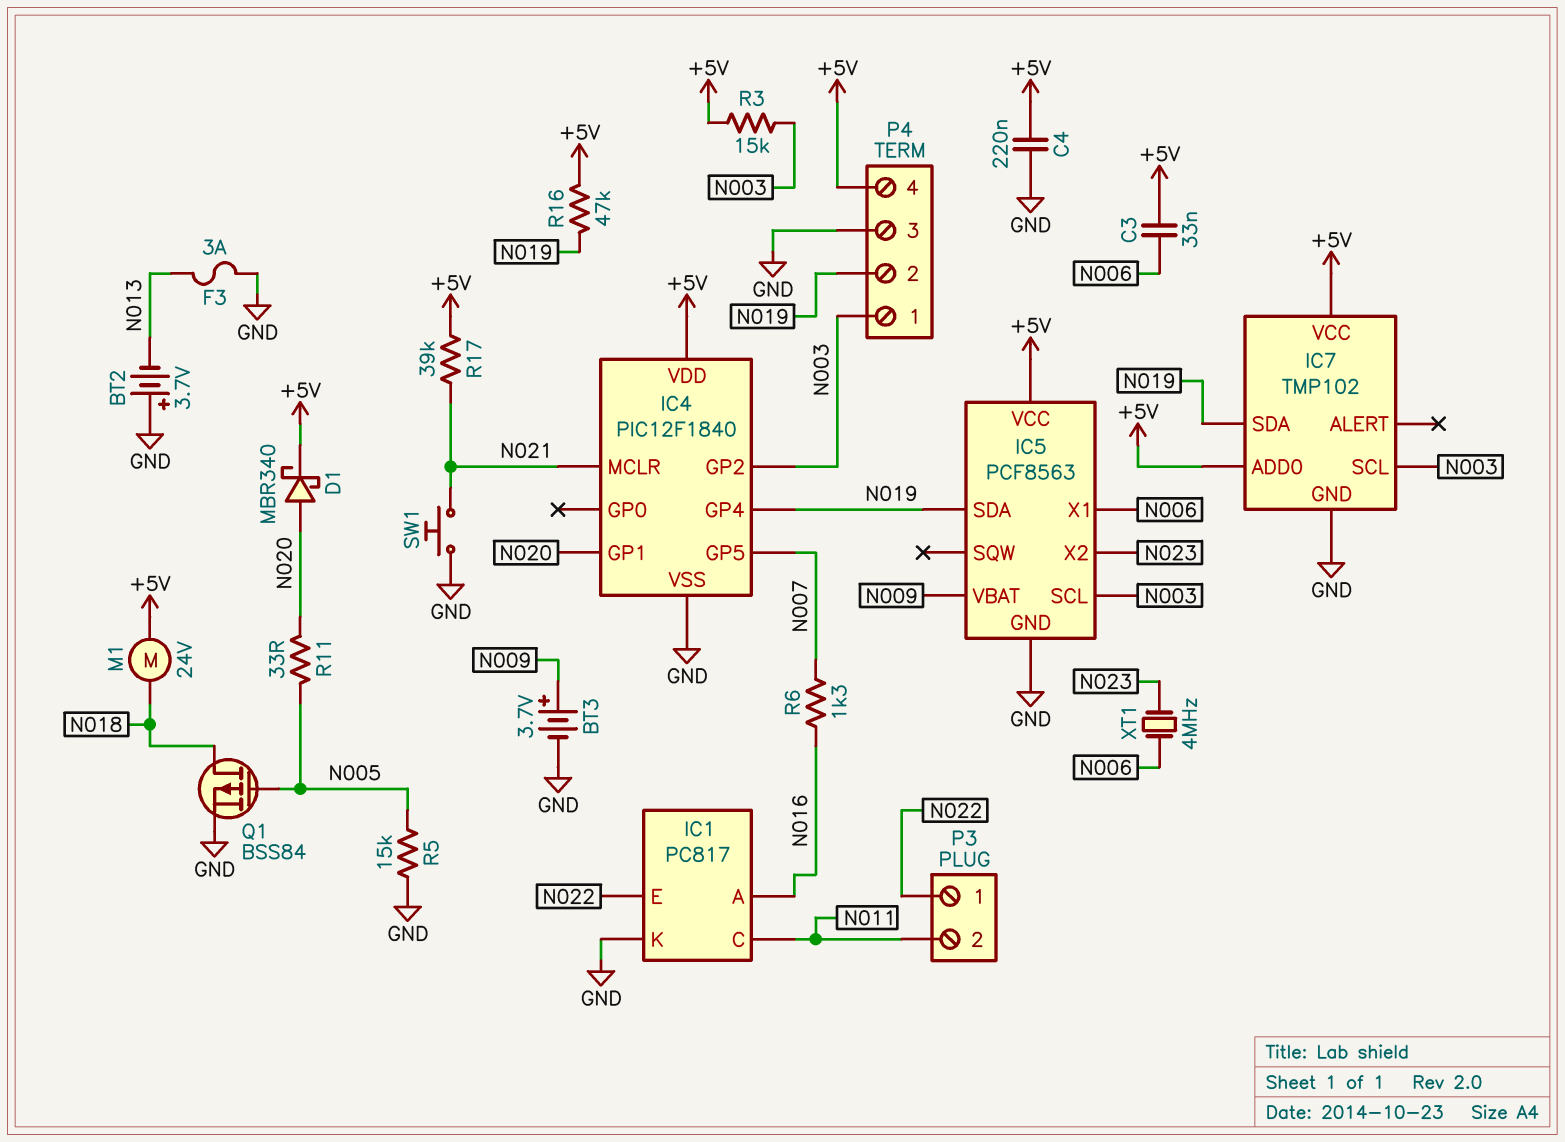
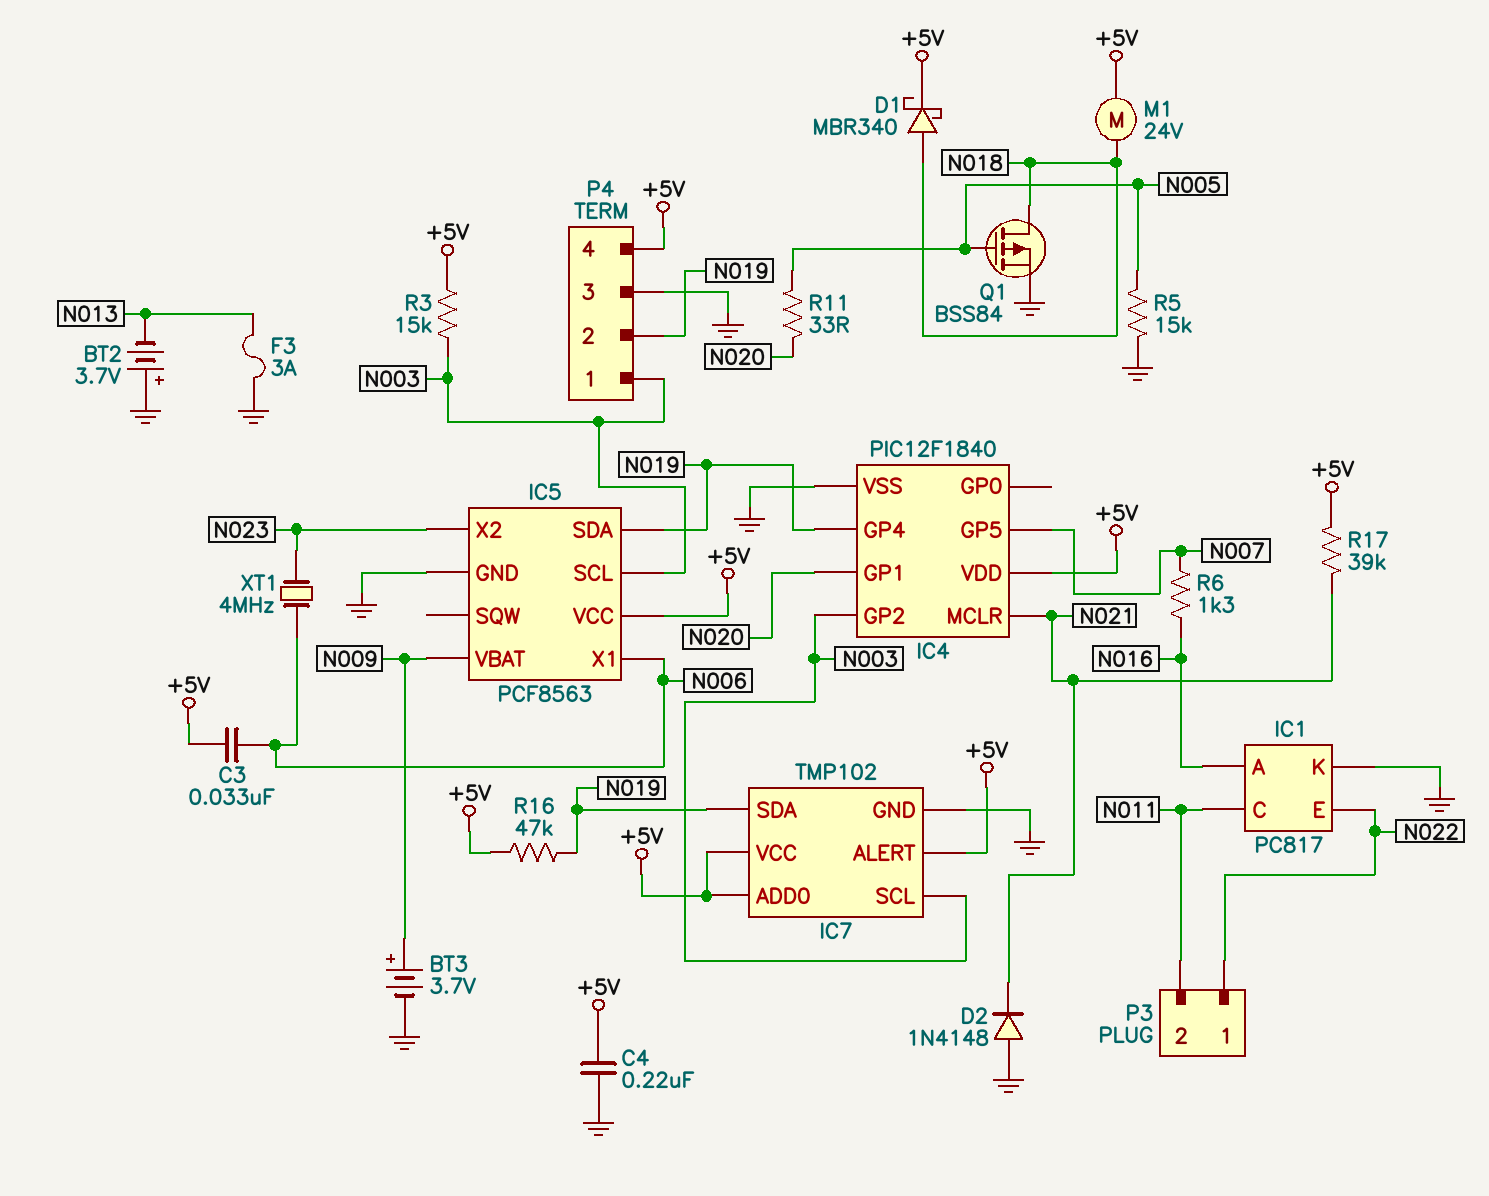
D1: schottky MBR340 (A N020, K +5V) -> schottky MBR340 (A N018, K +5V)
D2: none -> diode 1N4148 (A GND, K N021)
IC7 pin ALERT: none -> +5V
SW1: button (GND, N021) -> none

